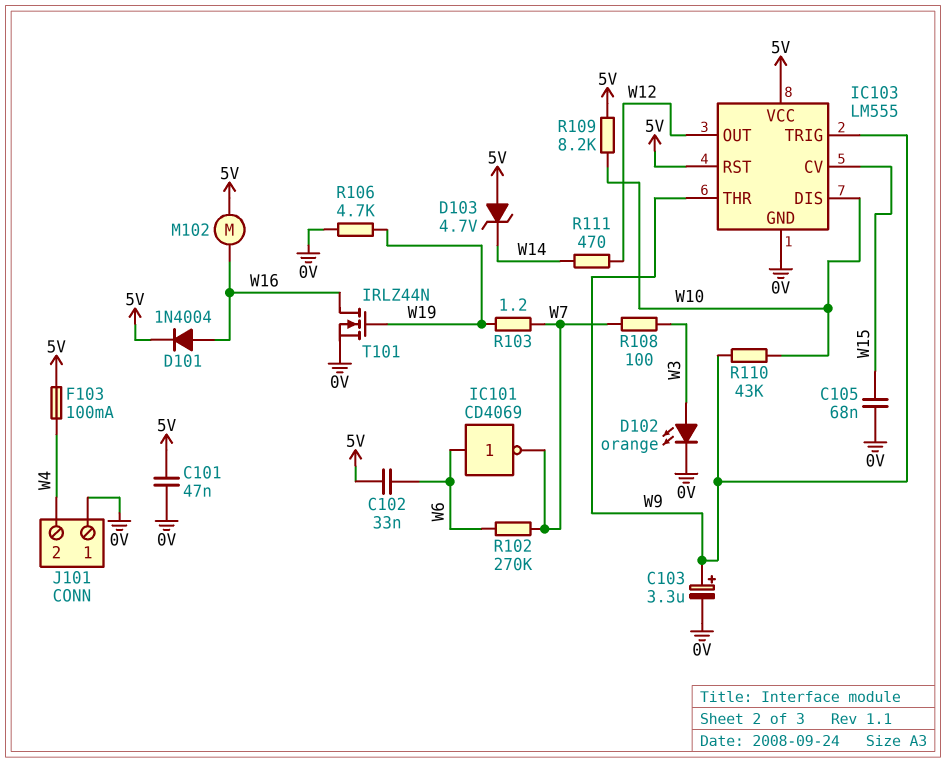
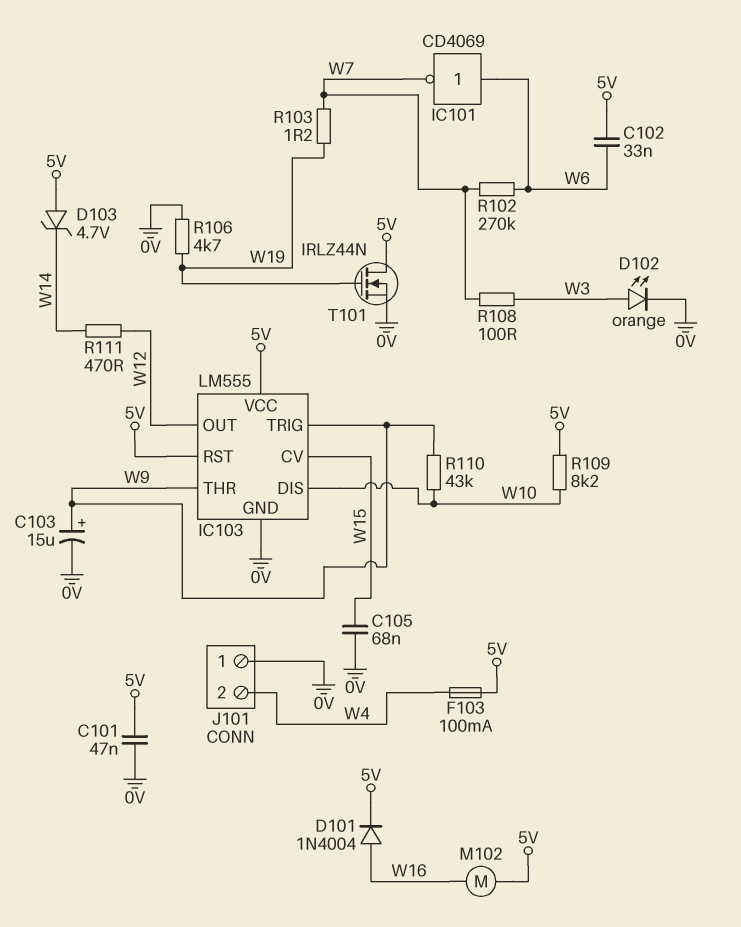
C103: 3.3uF (plus W9, minus 0V) -> 15uF (plus W9, minus 0V)
T101: NMOS IRLZ44N (G W19, D W16, S 0V) -> NMOS IRLZ44N (G W19, D 5V, S 0V)

